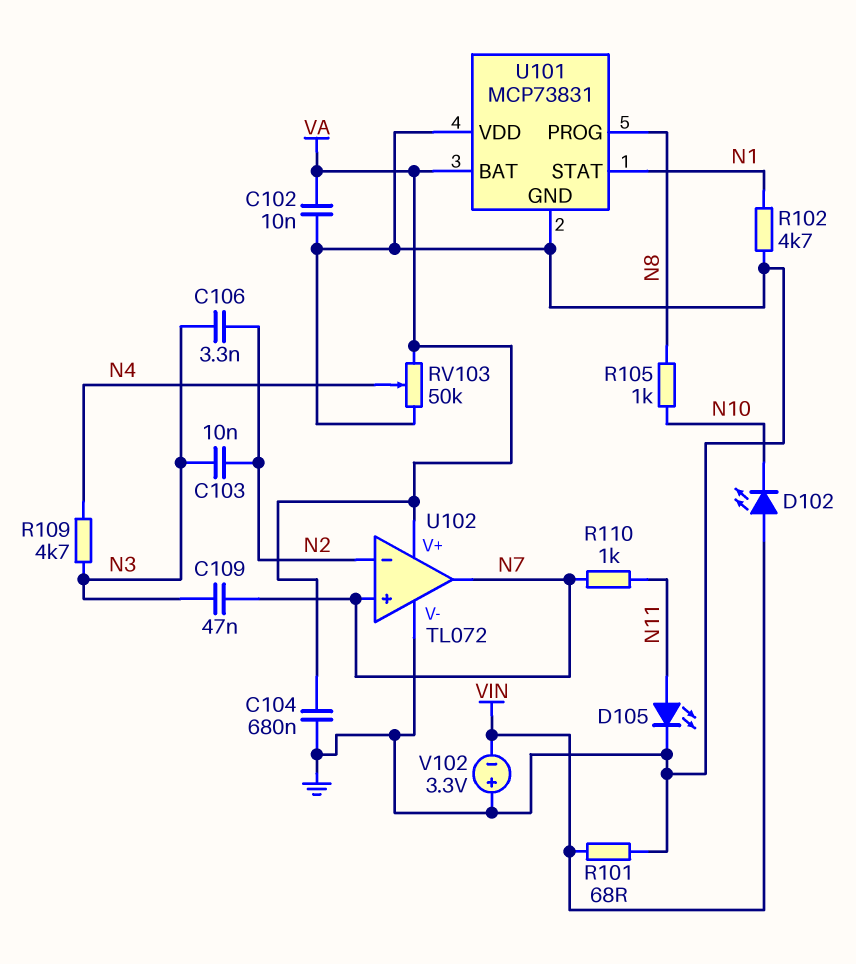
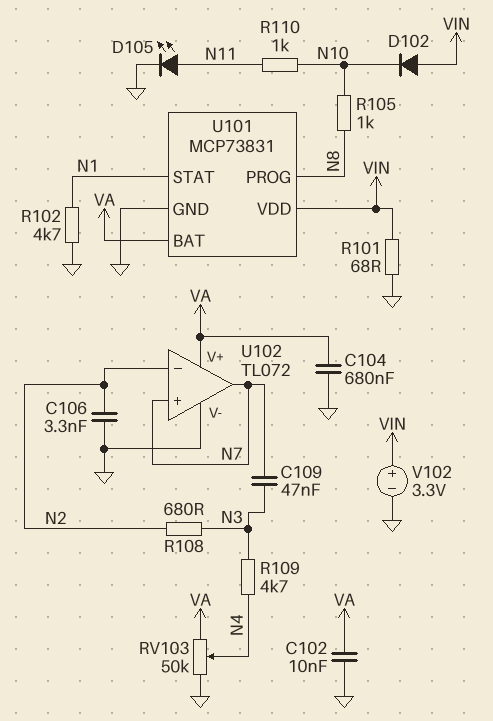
C103: 10nF (N2, N3) -> none
C106: 3.3nF (N2, N3) -> 3.3nF (GND, N2)
D102: LED (A VIN, K N10) -> diode (A VIN, K N10)
R108: none -> 680 (N2, N3)
R110: 1k (N7, N11) -> 1k (N10, N11)
U101 pin VDD: GND -> VIN
V102: 3.3V (plus GND, minus VIN) -> 3.3V (plus VIN, minus GND)

